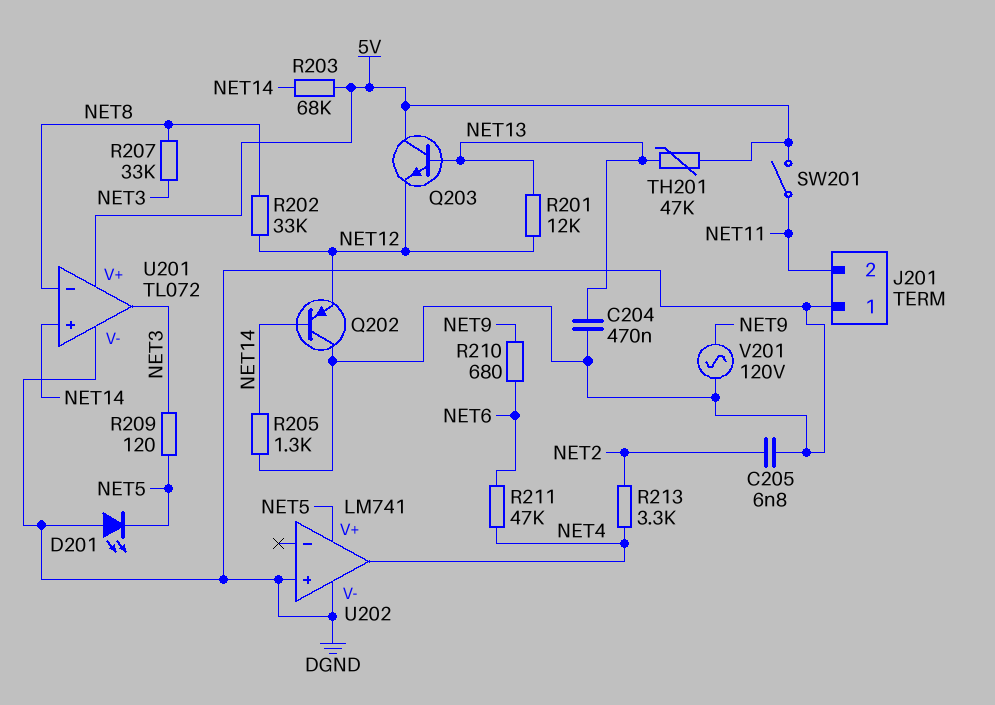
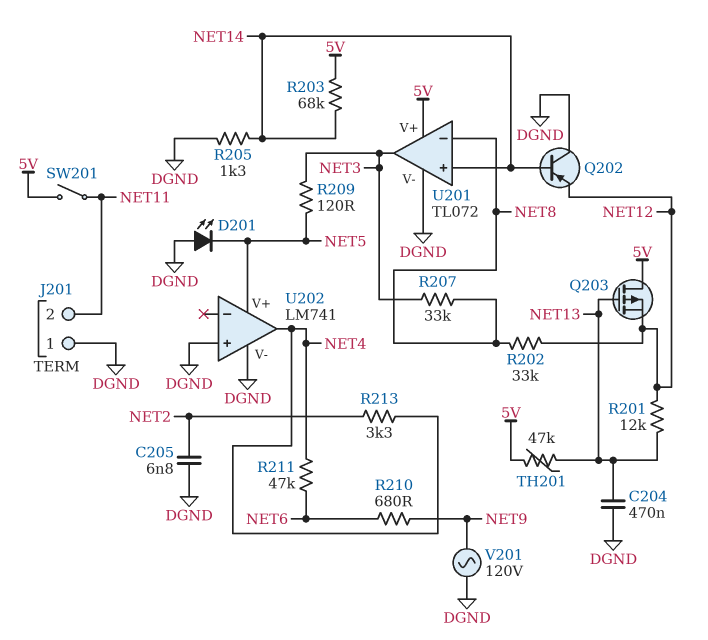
Q203: NPN (B NET13, C 5V, E NET12) -> PMOS (G NET13, D 5V, S NET12)

